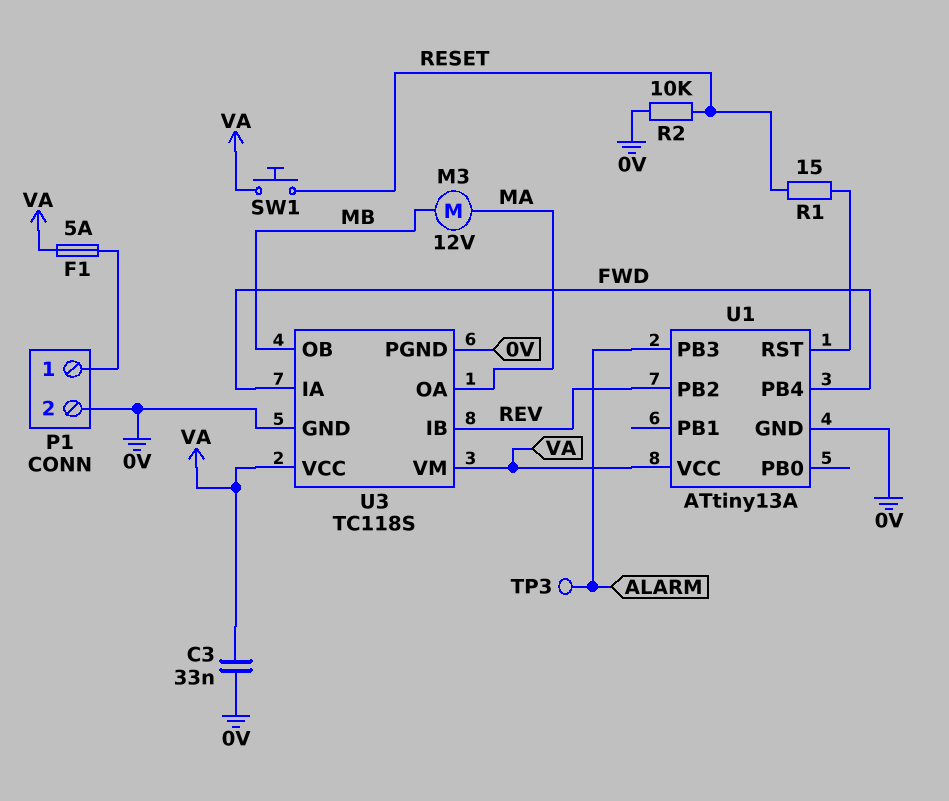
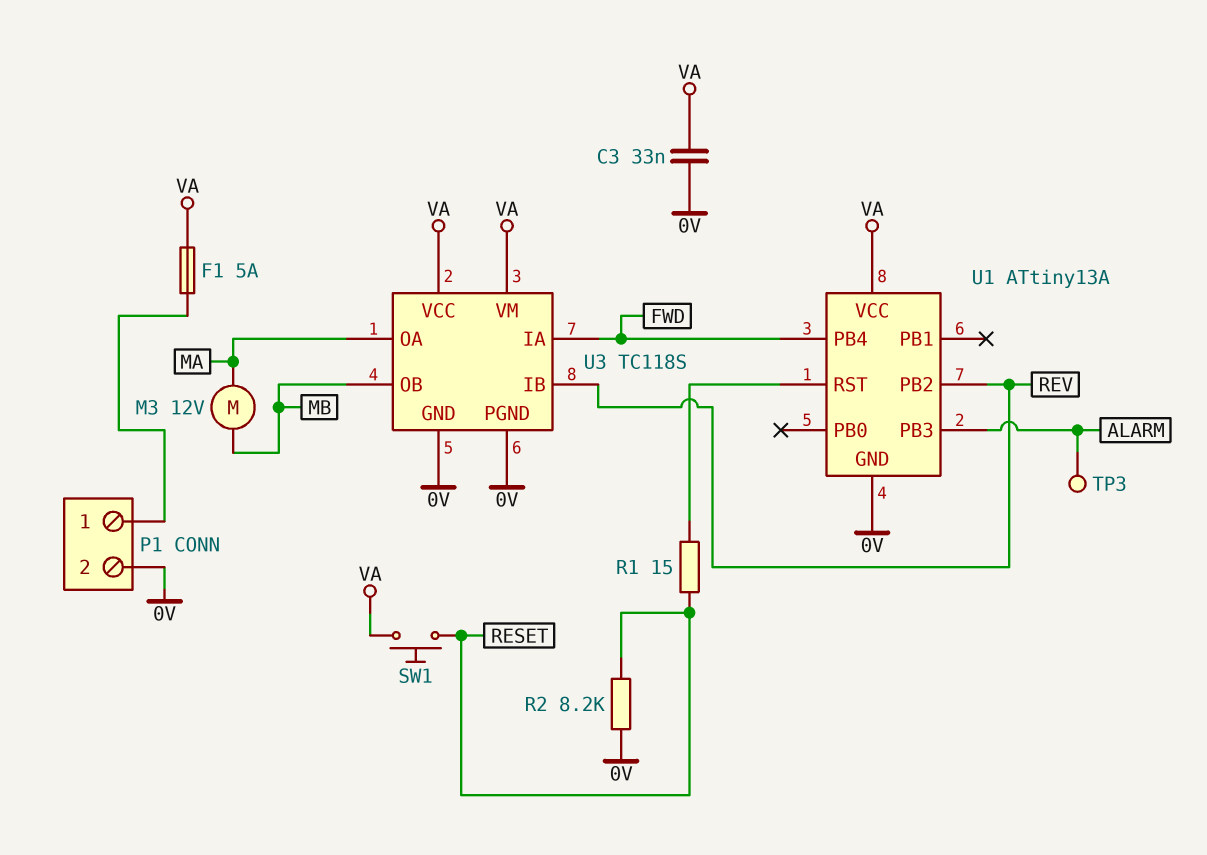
R2: 10k (0V, RESET) -> 8.2k (0V, RESET)

